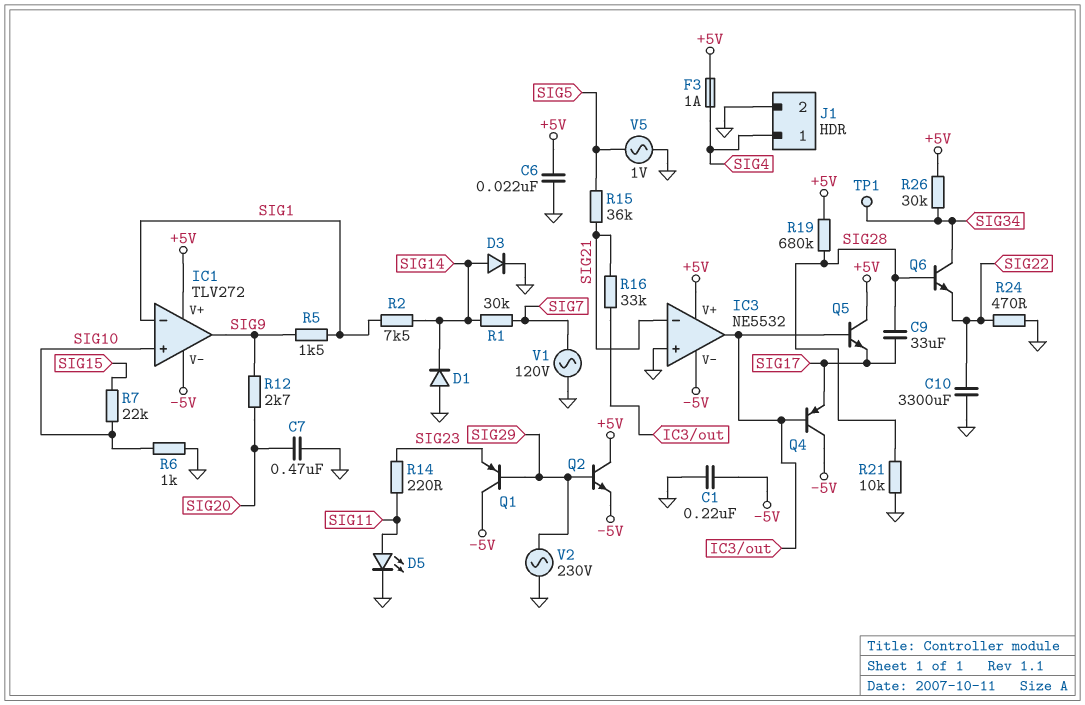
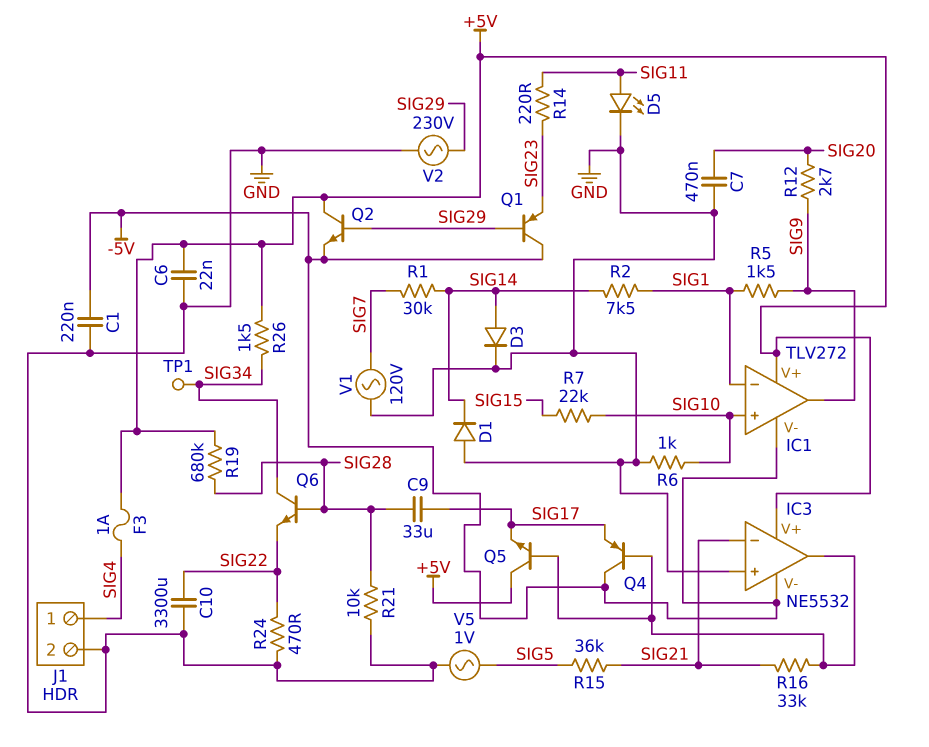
R26: 30k (+5V, SIG34) -> 1.5k (+5V, SIG34)

